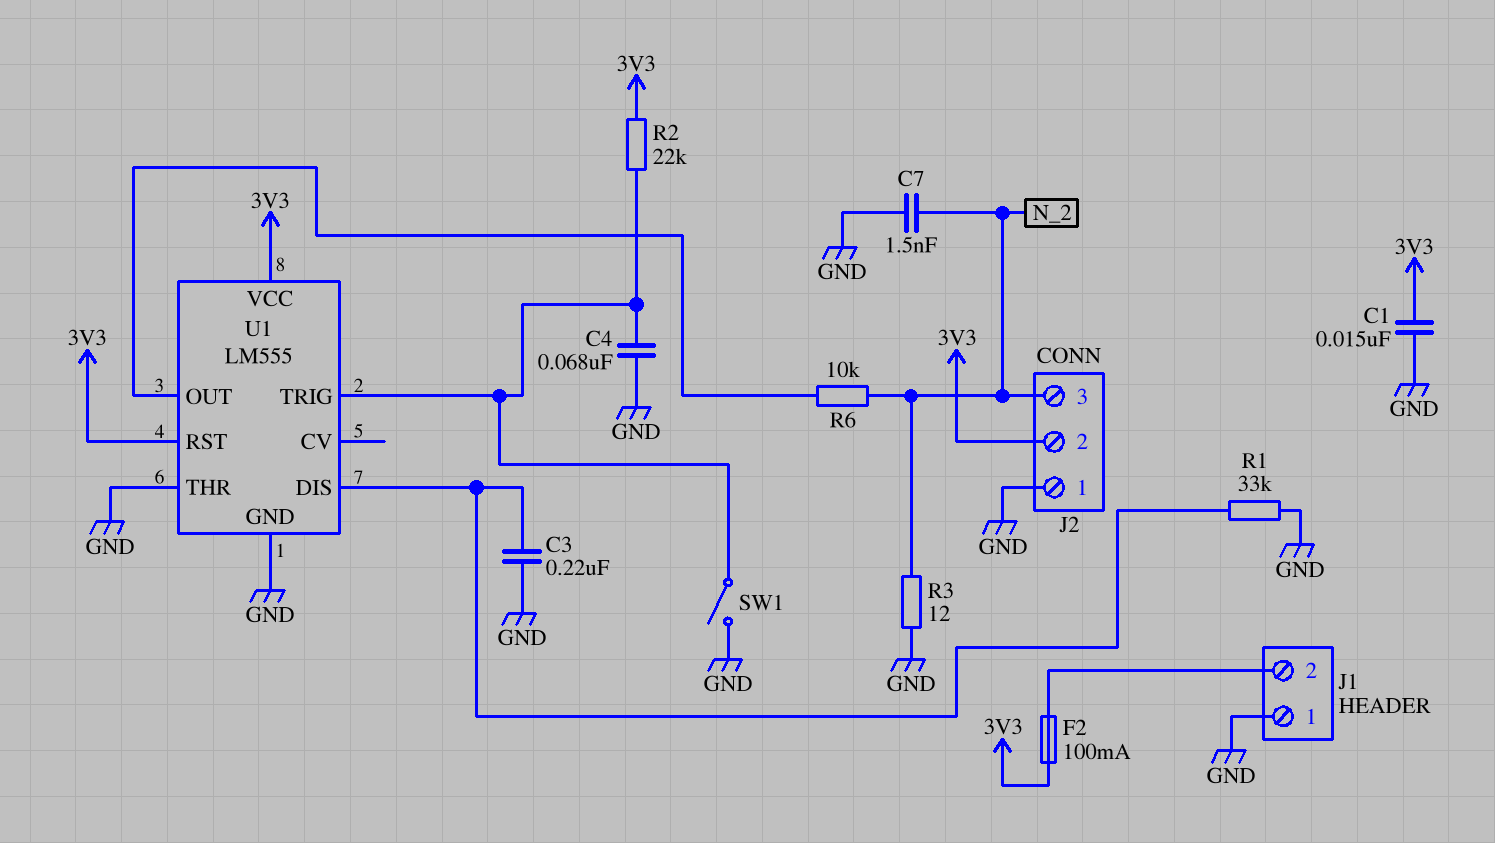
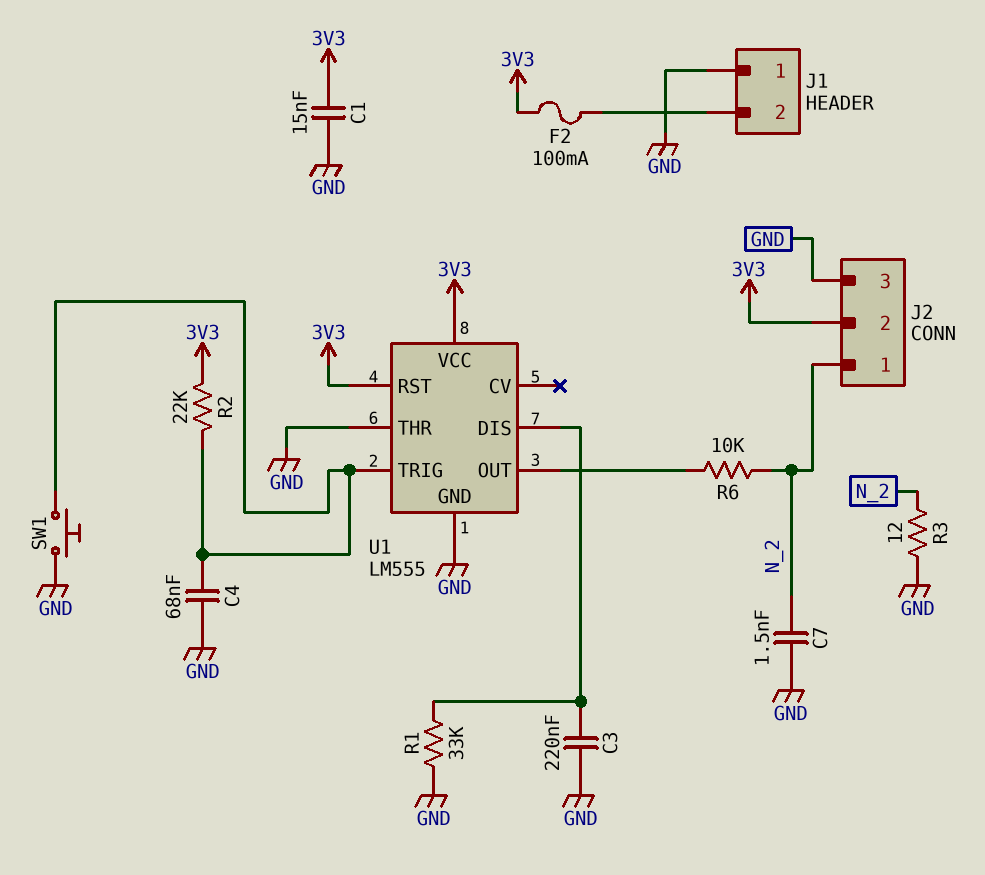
J2 pin 1: GND -> N_2
J2 pin 3: N_2 -> GND
SW1: switch (GND, U1/TRIG) -> button (GND, U1/TRIG)

